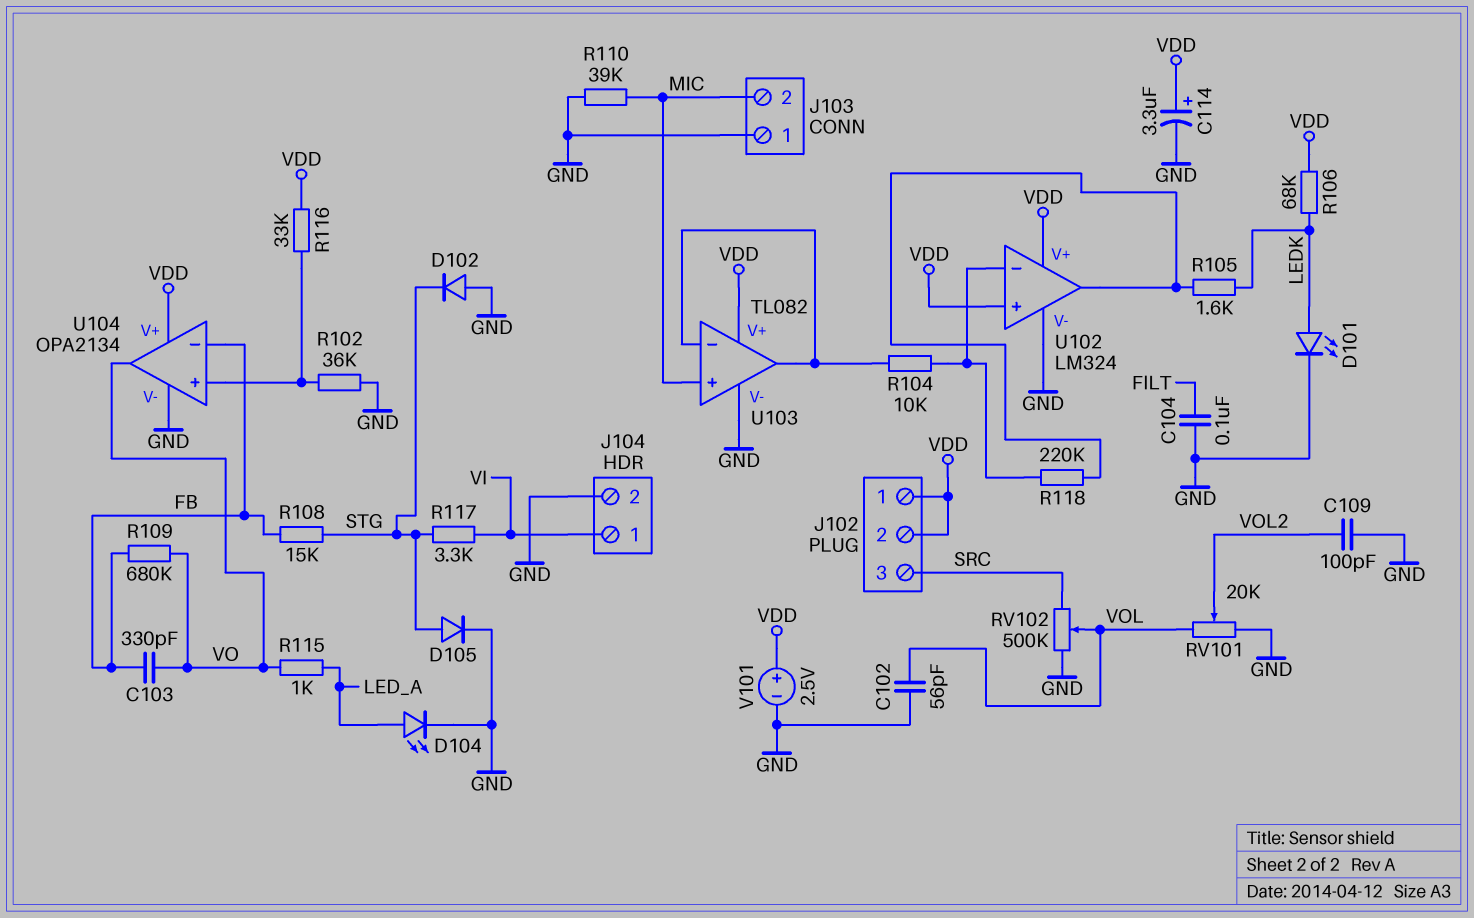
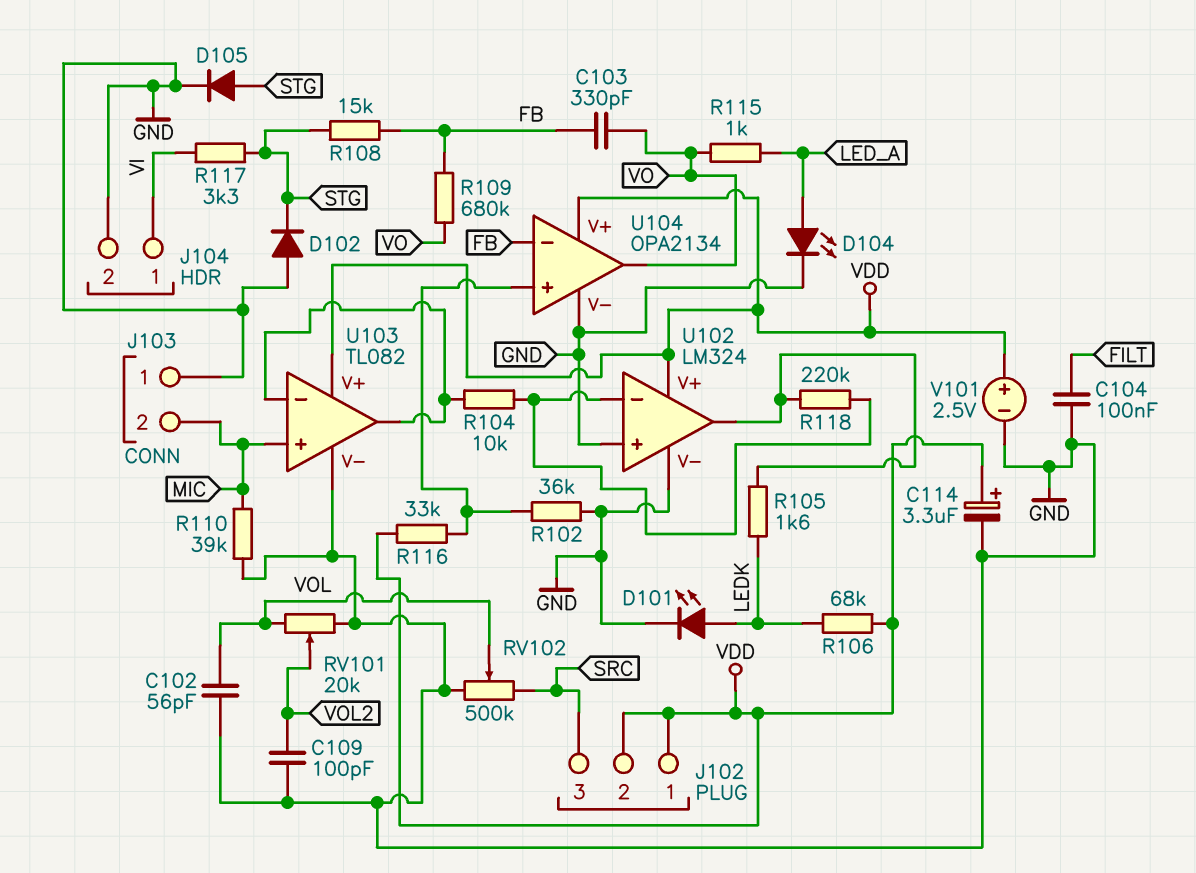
U102 pin in+: VDD -> GND

